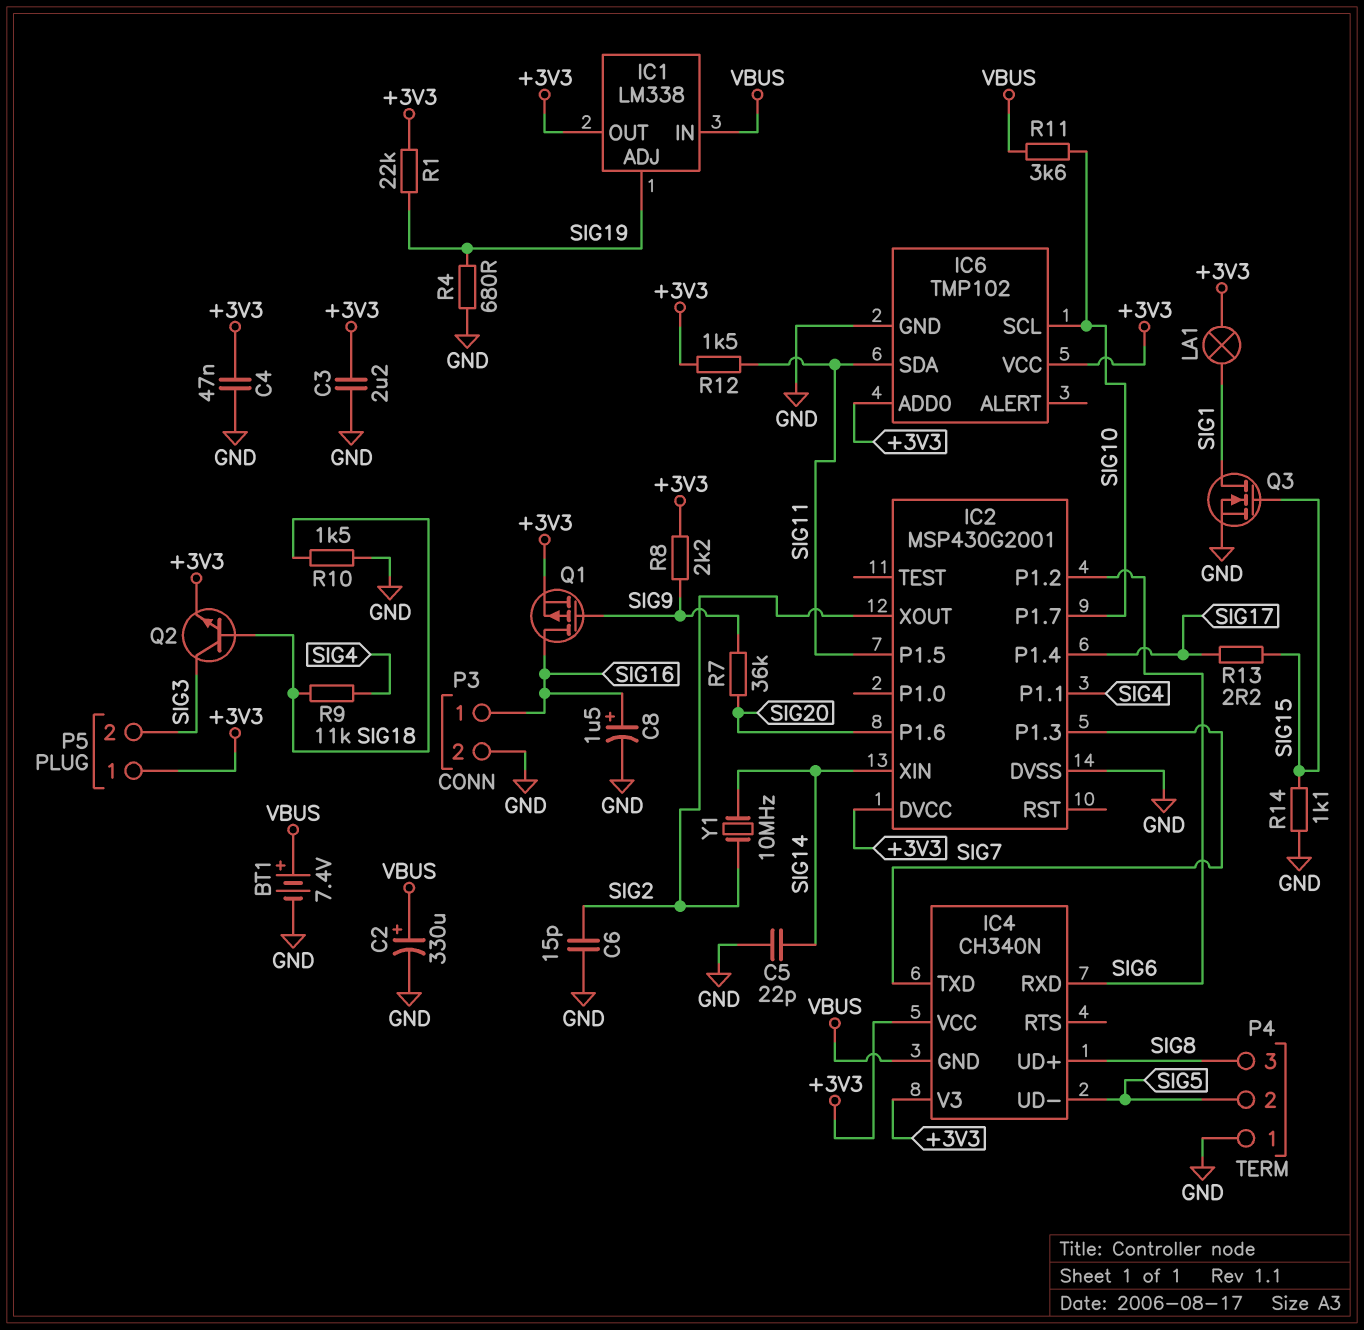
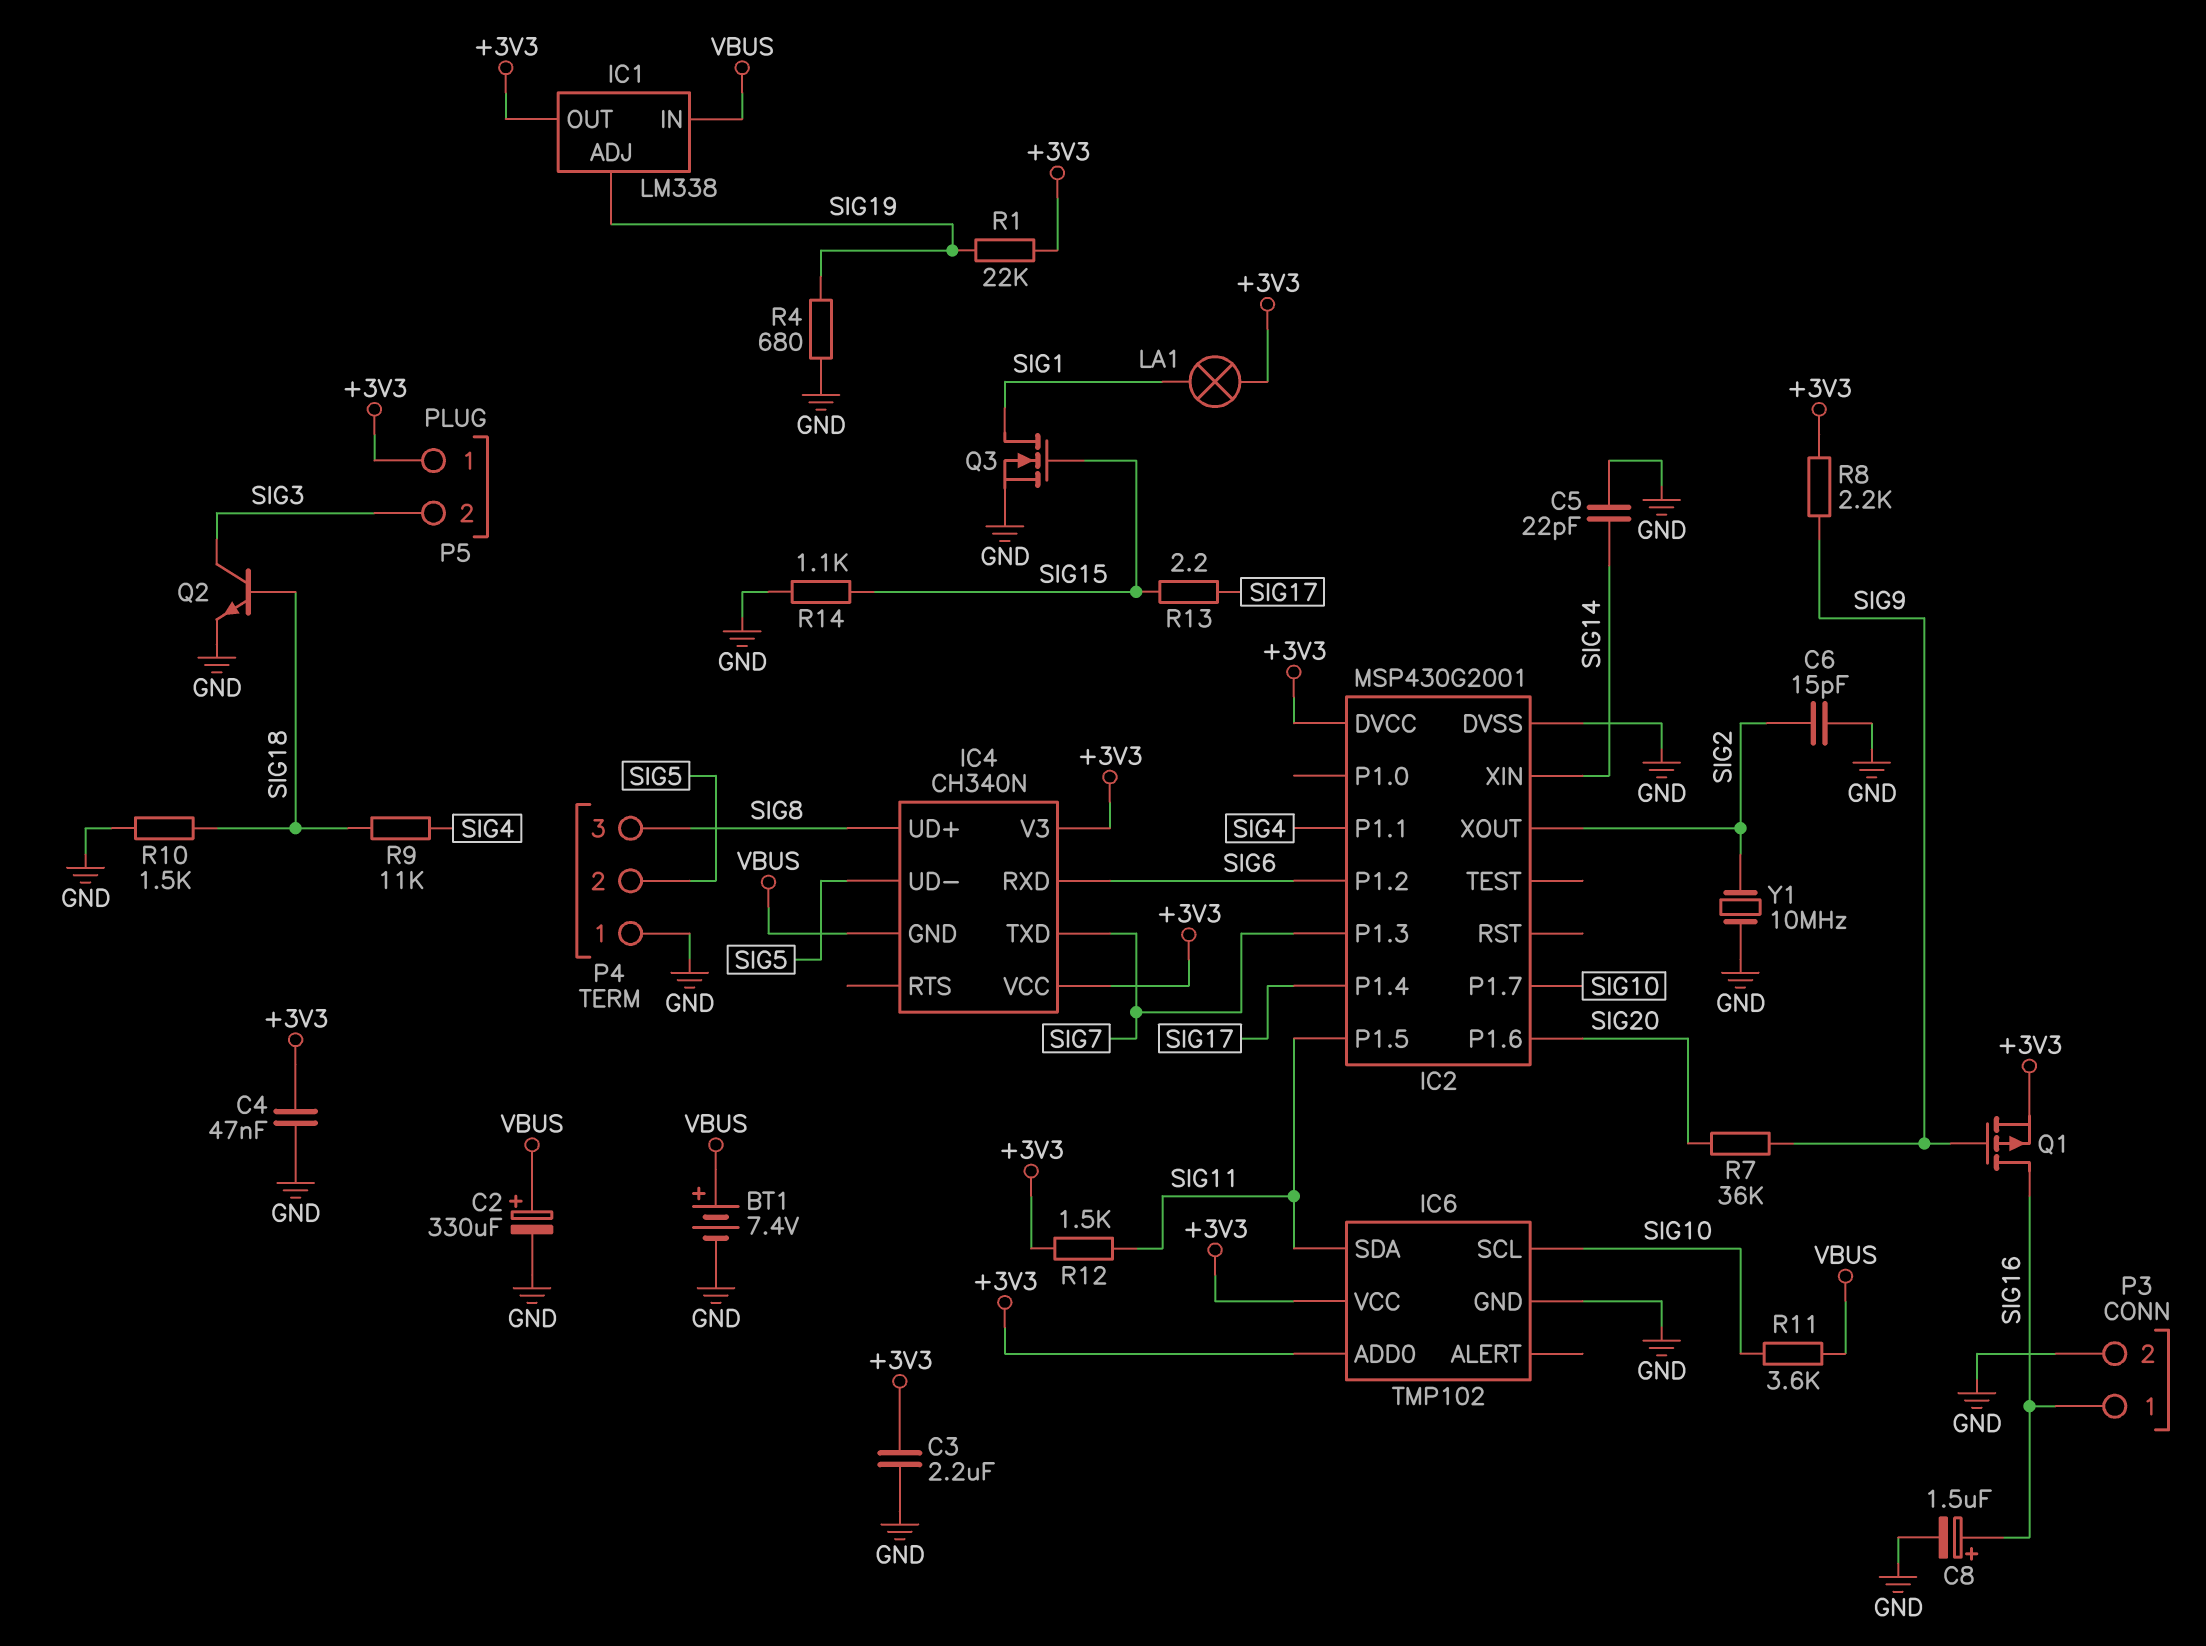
Q2: NPN (B SIG18, C SIG3, E +3V3) -> NPN (B SIG18, C SIG3, E GND)
Y1: 10MHz (SIG2, SIG14) -> 10MHz (GND, SIG2)

